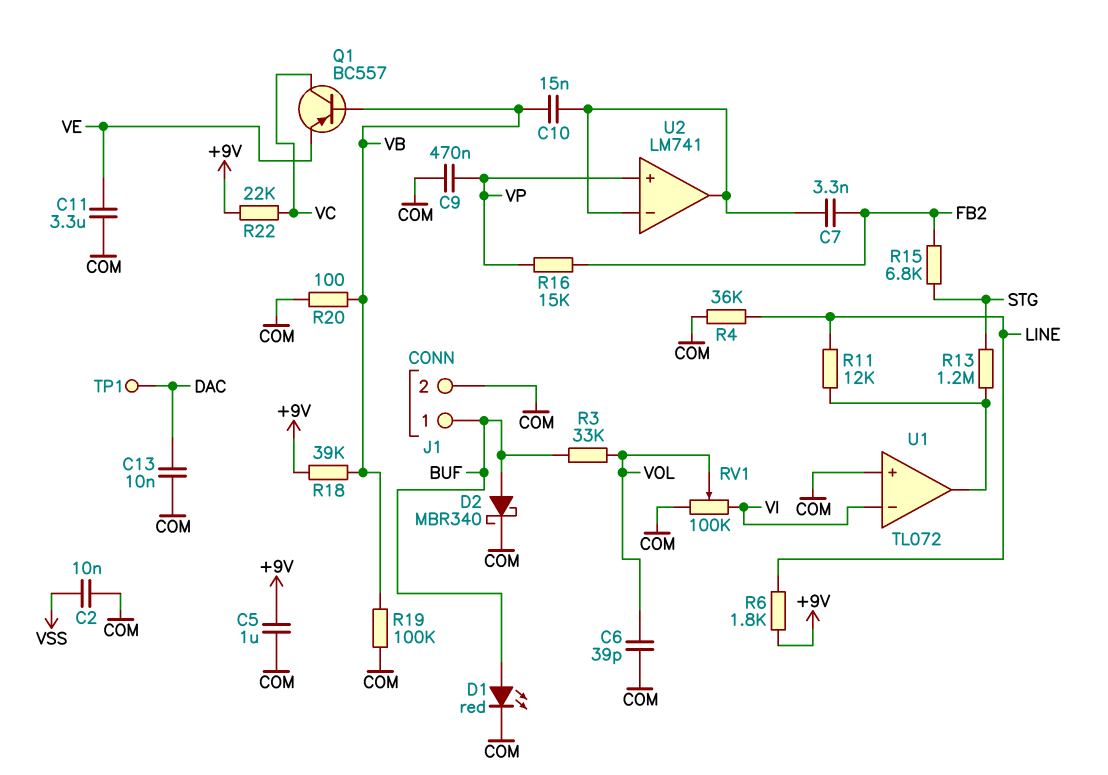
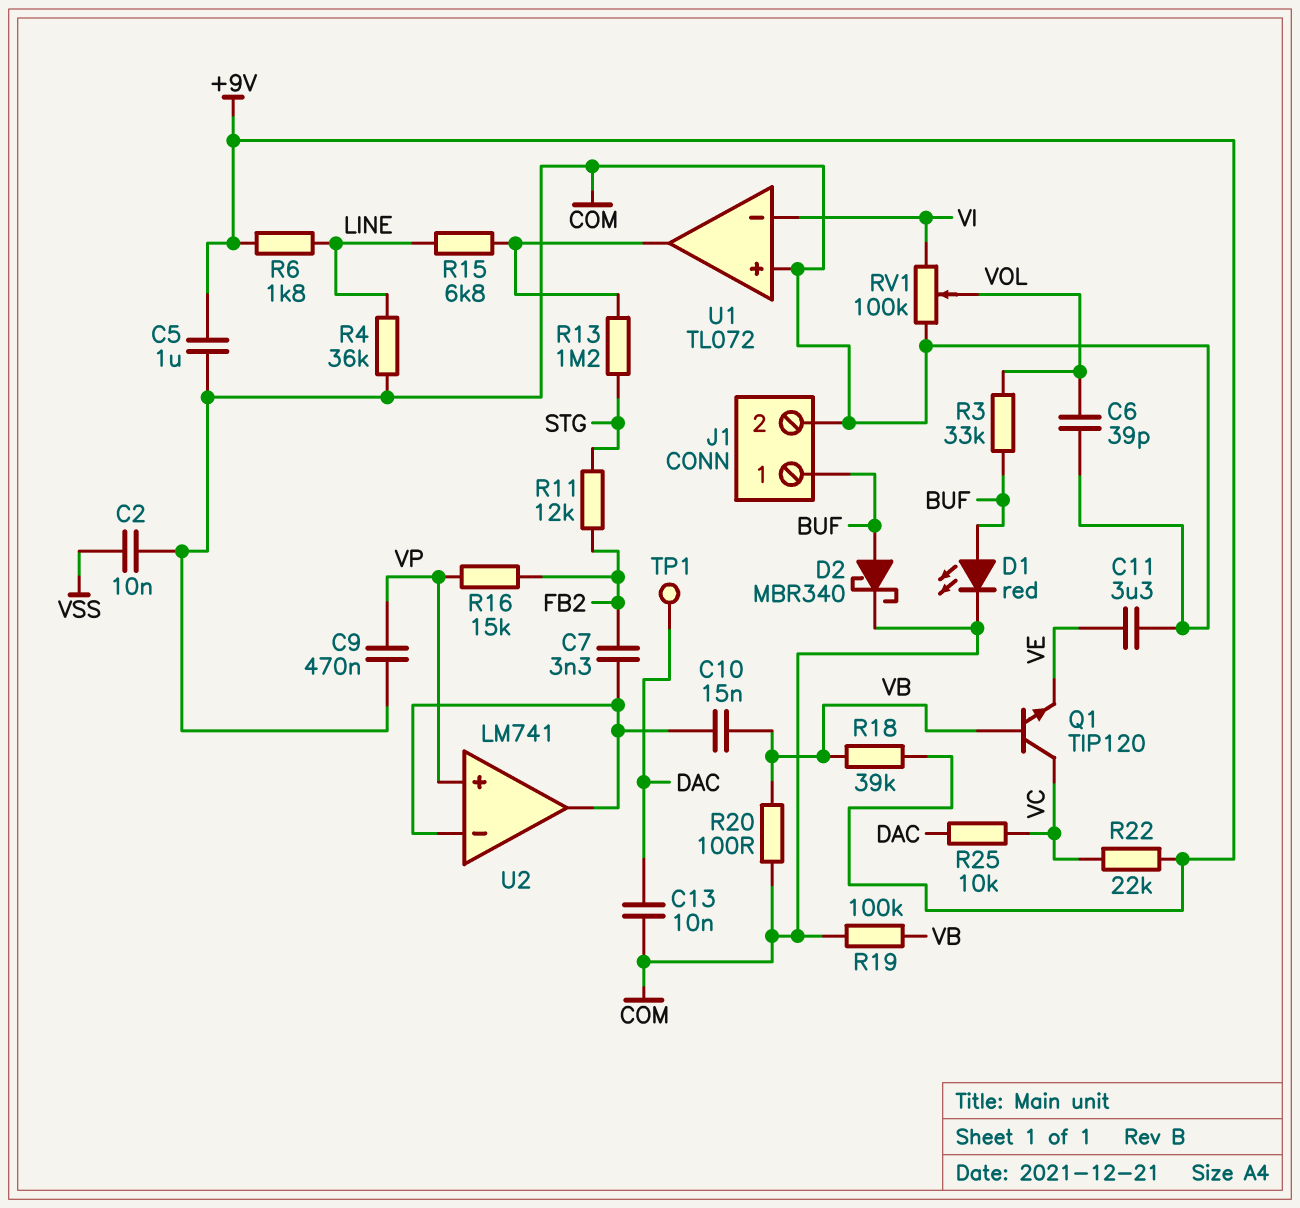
Q1: PNP BC557 (B VB, C VC, E VE) -> NPN TIP120 (B VB, C VC, E VE)
R11: 12k (LINE, U1/out) -> 12k (FB2, STG)
R15: 6.8k (FB2, STG) -> 6.8k (LINE, U1/out)
R25: none -> 10k (DAC, VC)

